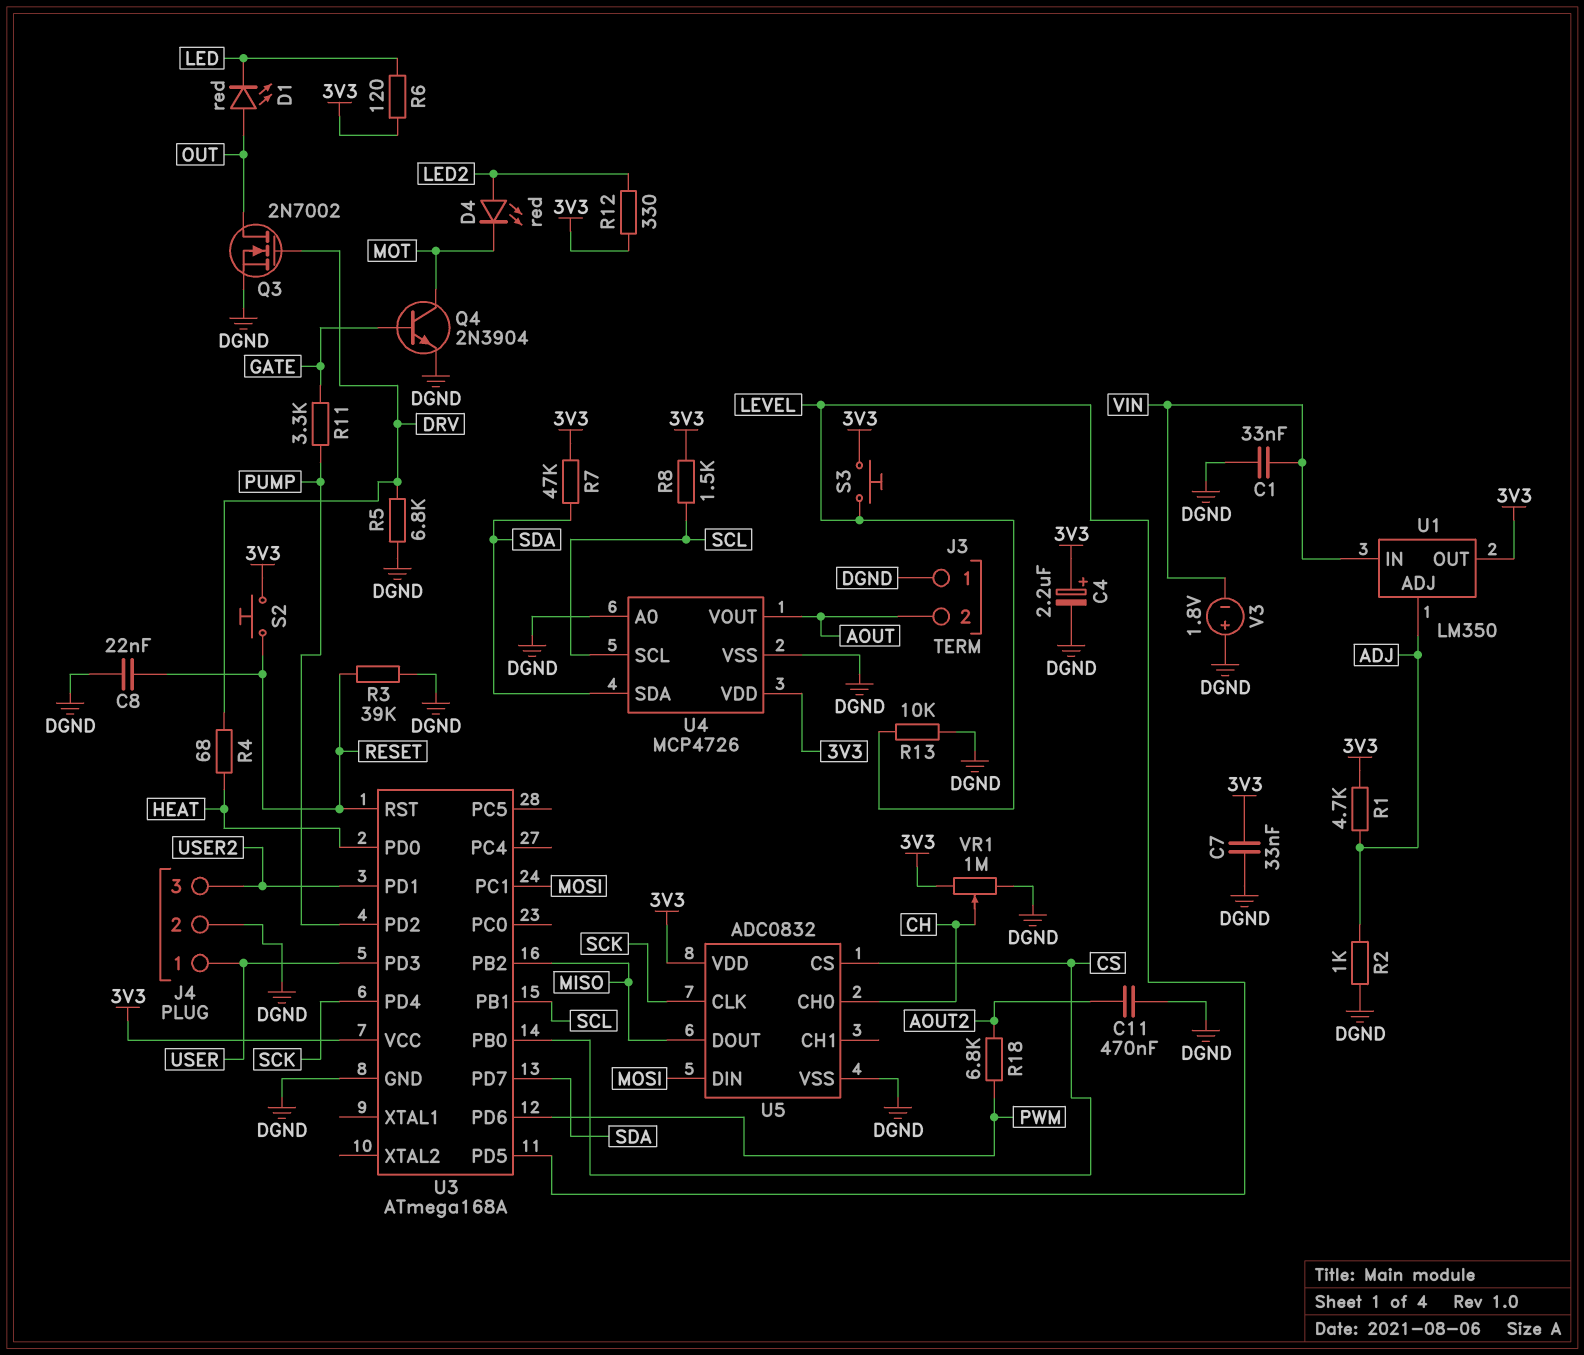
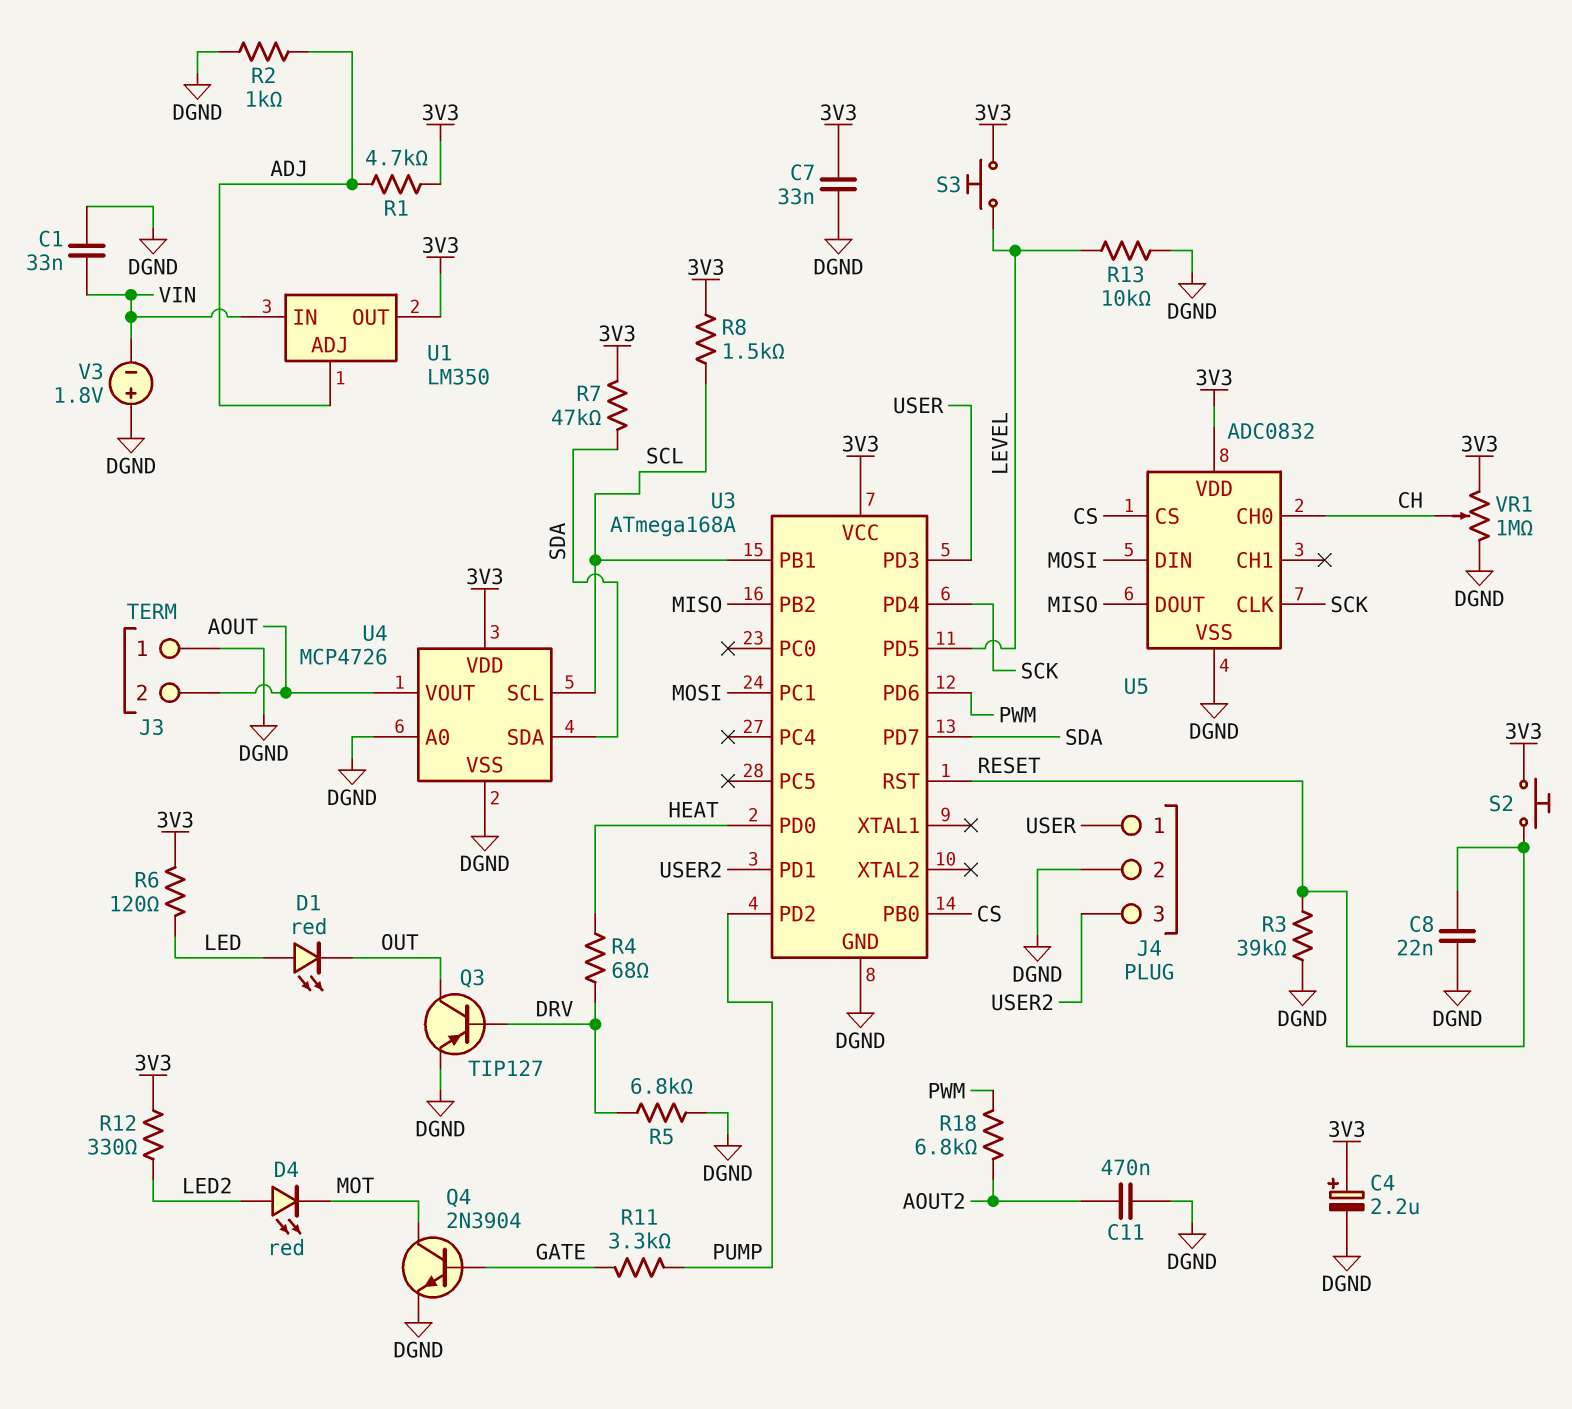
D1: LED red (A OUT, K LED) -> LED red (A LED, K OUT)
Q3: NMOS 2N7002 (G DRV, D OUT, S DGND) -> PNP TIP127 (B DRV, C OUT, E DGND)

